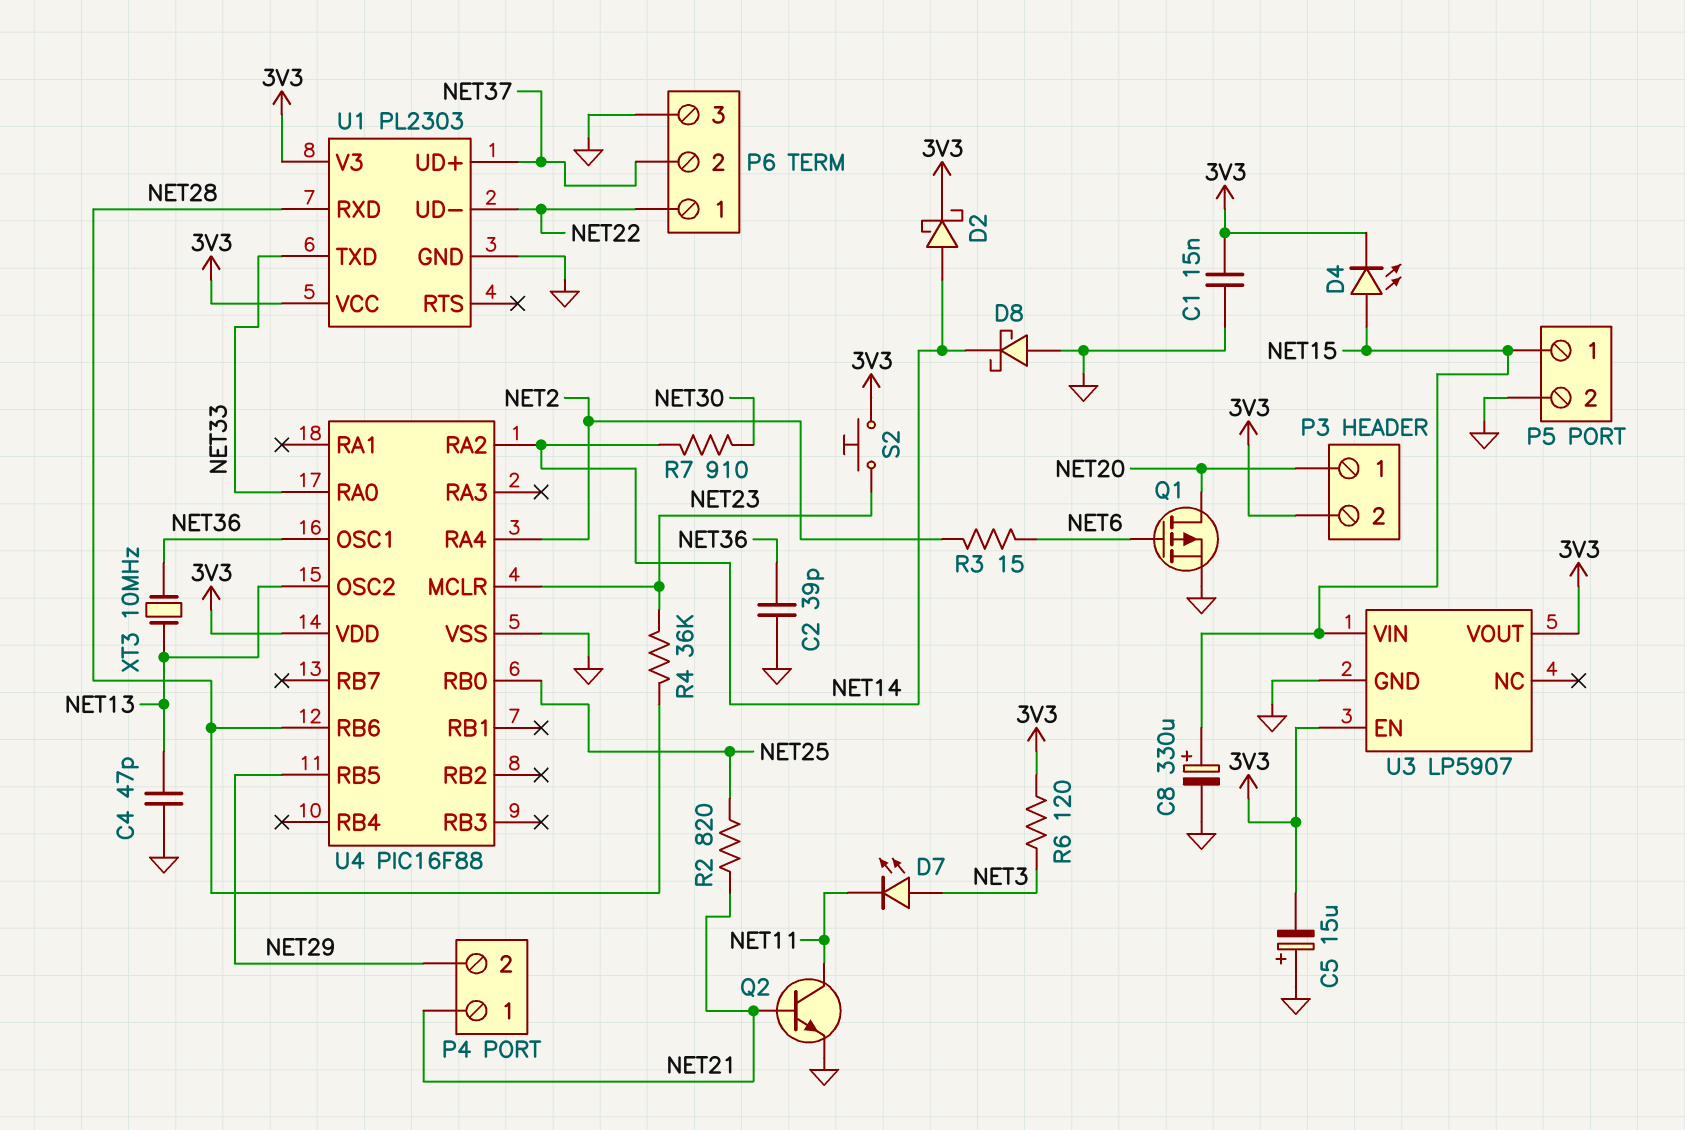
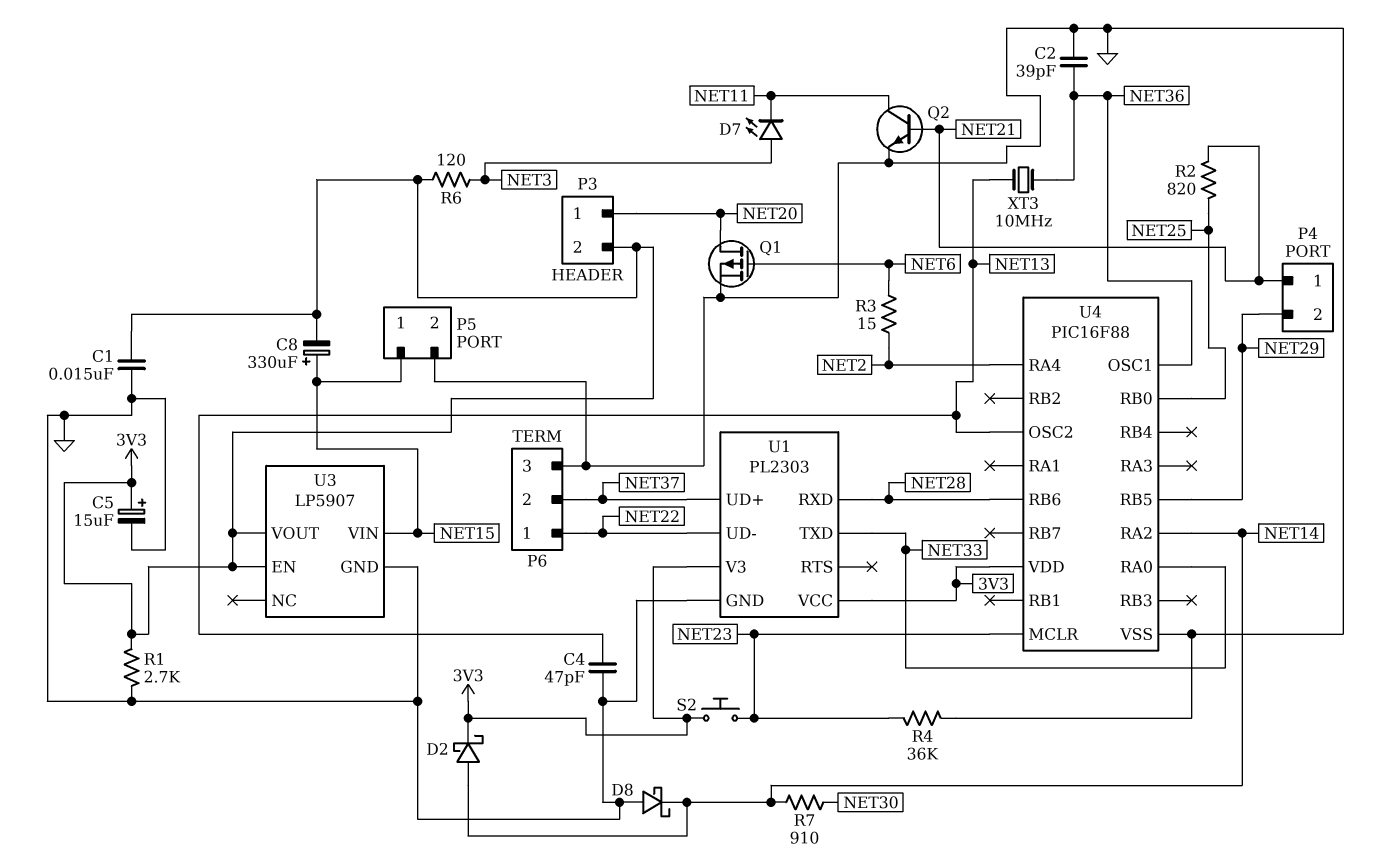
C5: 15uF (plus GND, minus 3V3) -> 15uF (plus 3V3, minus GND)
C8: 330uF (plus NET15, minus GND) -> 330uF (plus NET15, minus 3V3)
D4: LED (A NET15, K 3V3) -> none
R1: none -> 2.7k (3V3, GND)
R4: 36k (NET23, NET28) -> 36k (GND, NET23)

